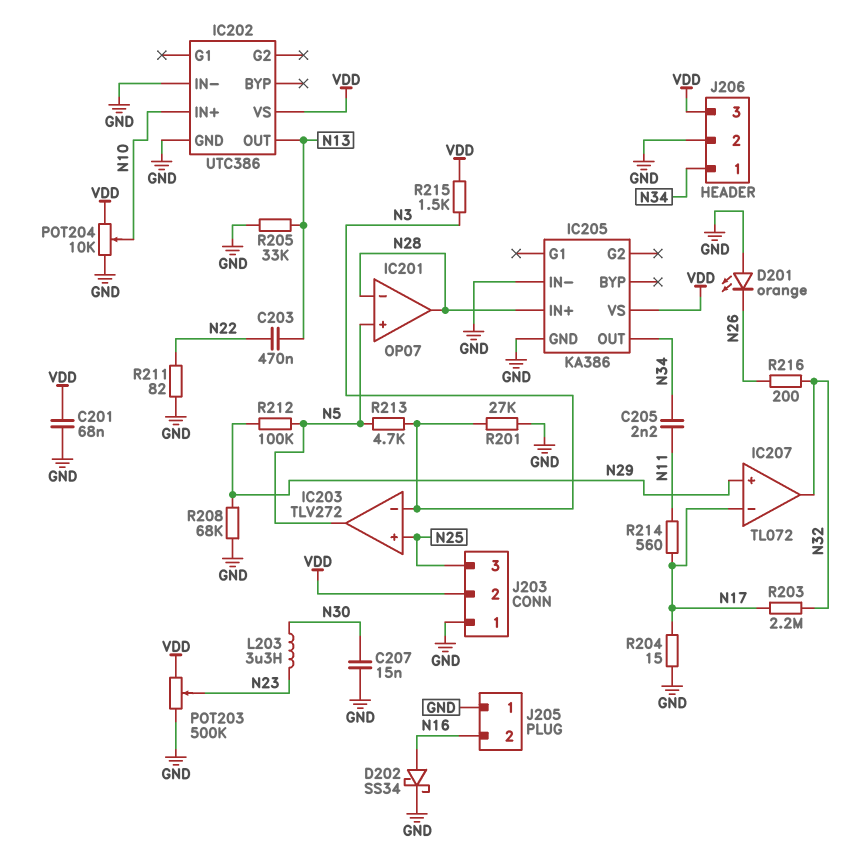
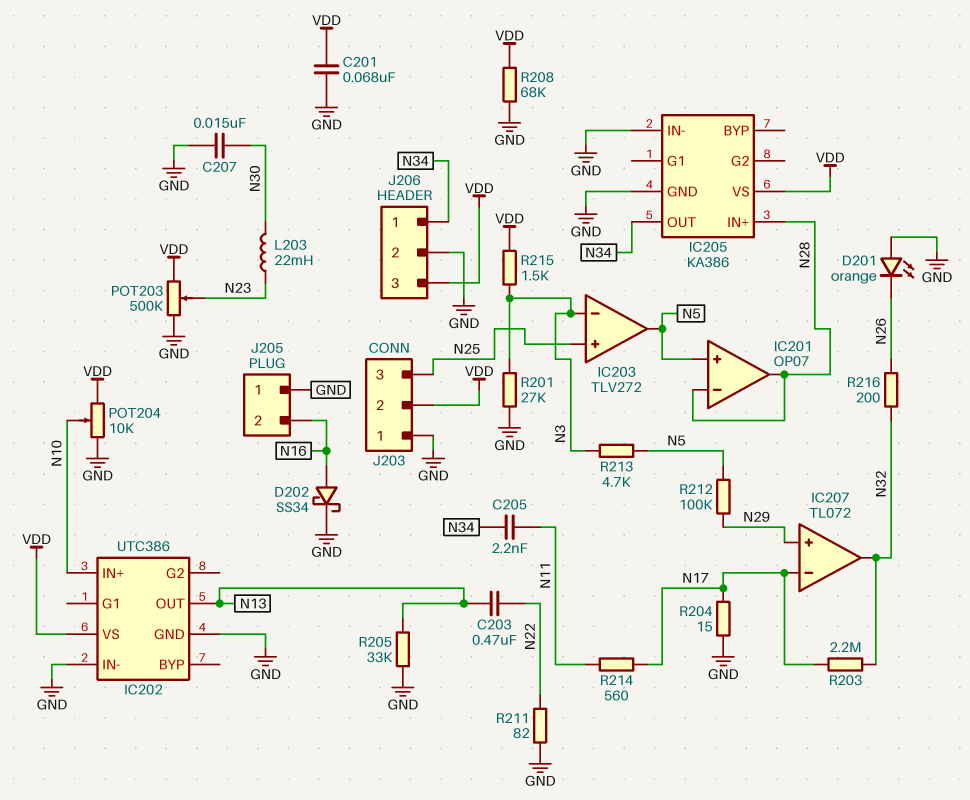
L203: 3.3uH (N23, N30) -> 22mH (N23, N30)
R208: 68k (GND, N29) -> 68k (GND, VDD)

